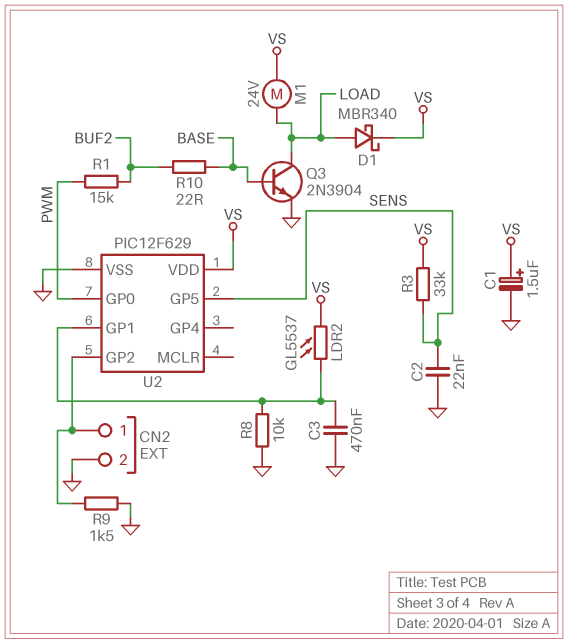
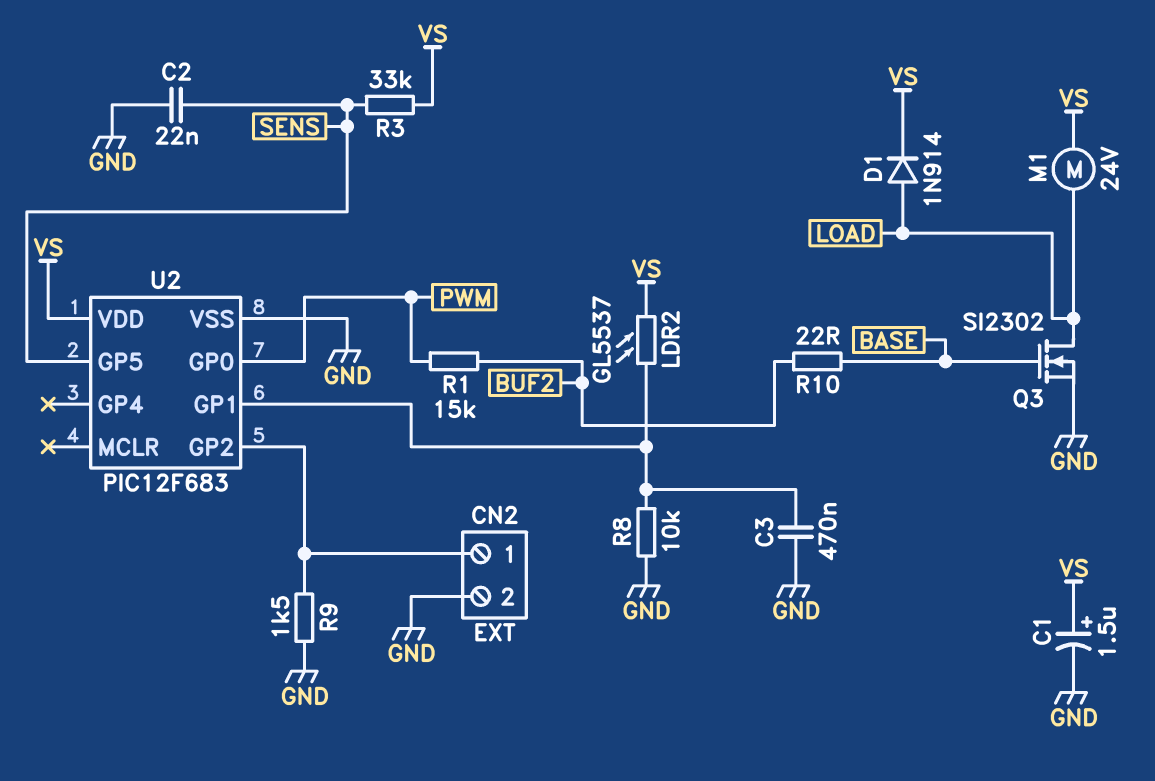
D1: schottky MBR340 (A LOAD, K VS) -> diode 1N914 (A LOAD, K VS)
Q3: NPN 2N3904 (B BASE, C LOAD, E GND) -> NMOS SI2302 (G BASE, D LOAD, S GND)
U2: PIC12F629 -> PIC12F683

